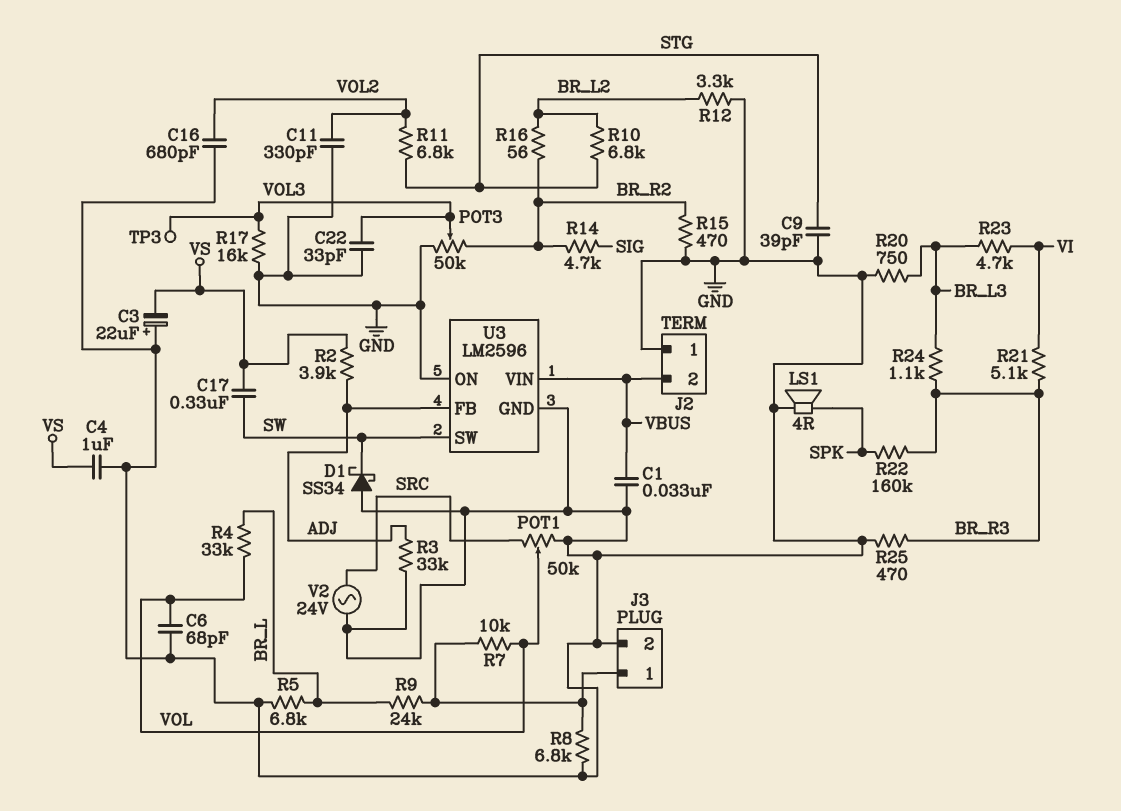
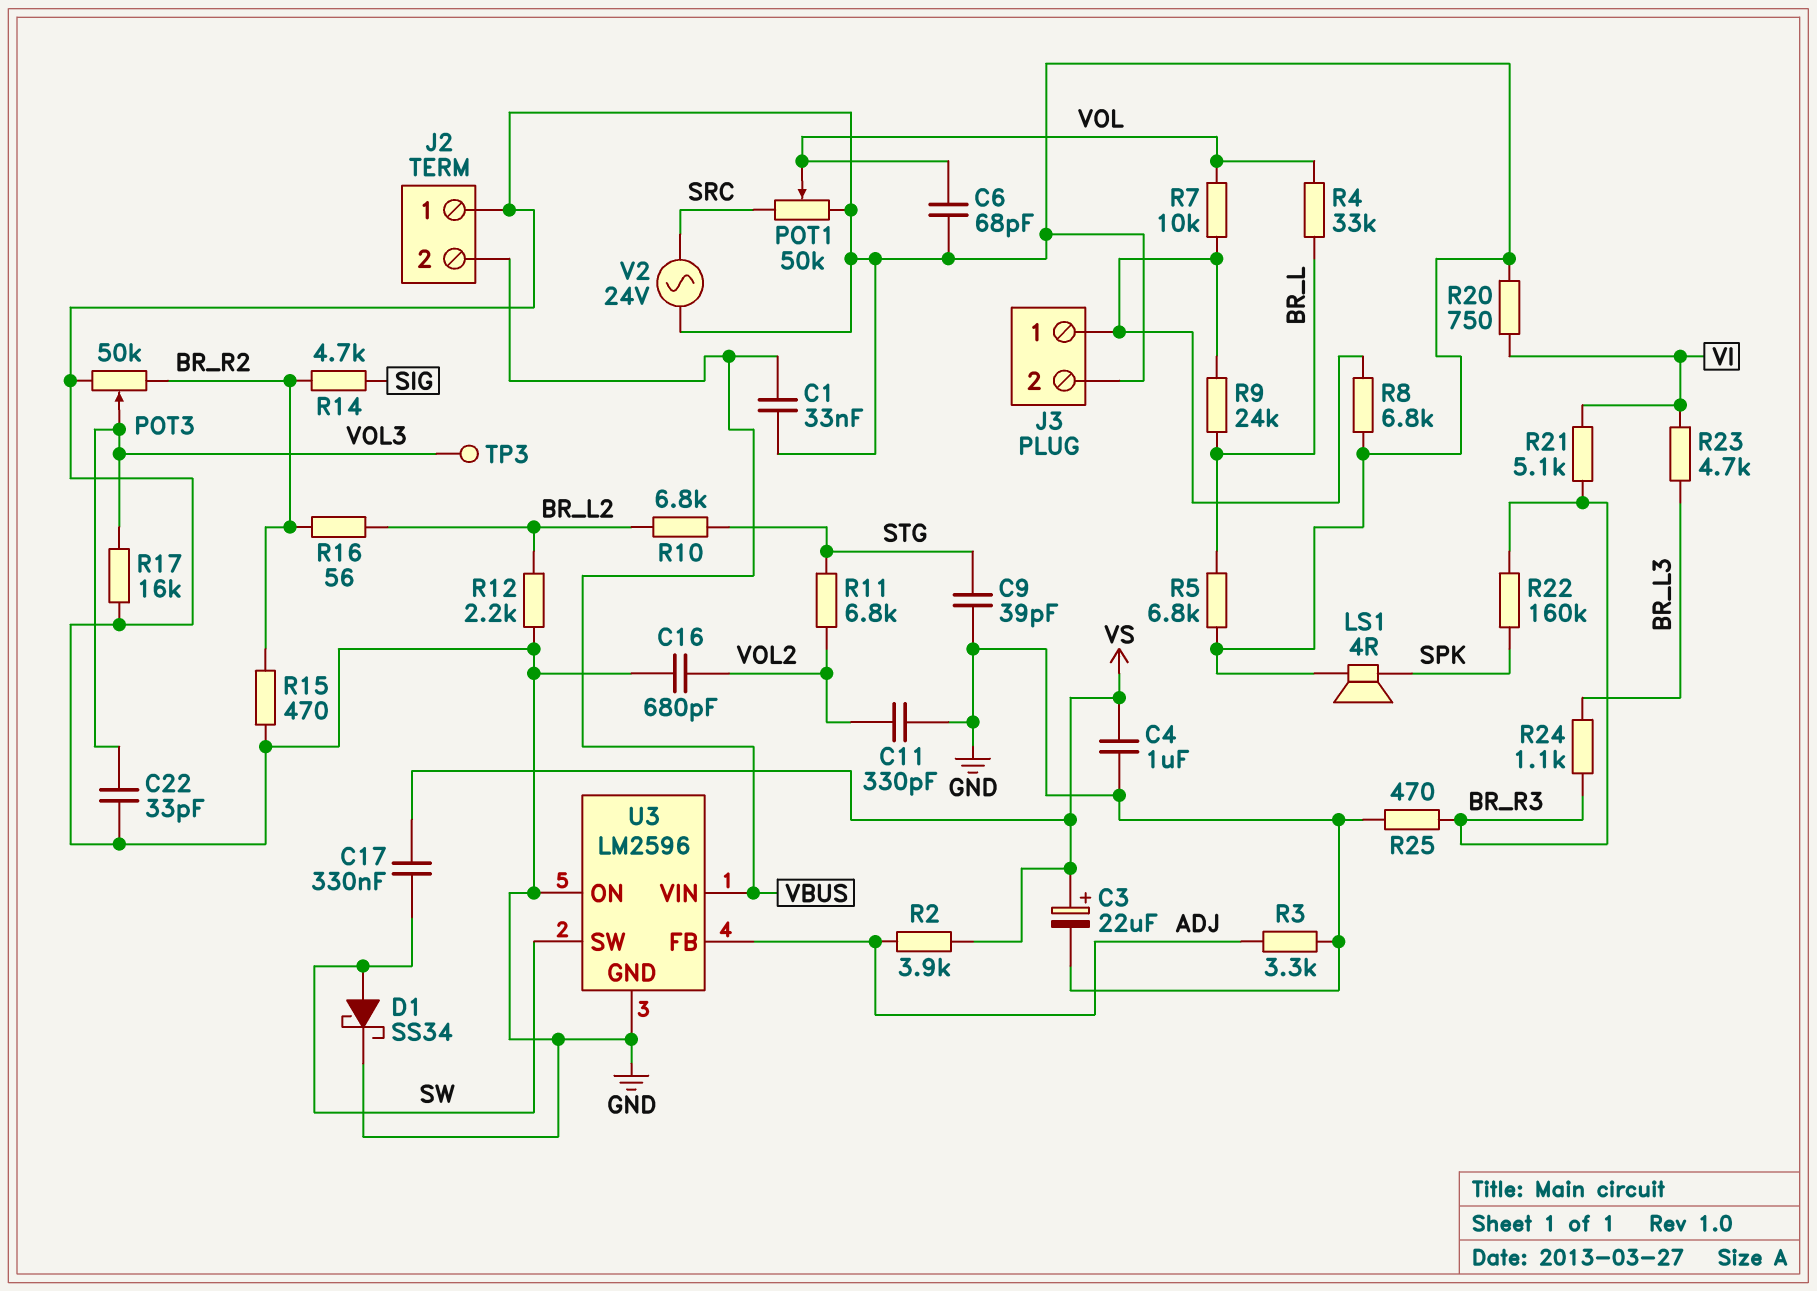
C3: 22uF (plus GND, minus VS) -> 22uF (plus VS, minus GND)
D1: schottky SS34 (A GND, K SW) -> schottky SS34 (A SW, K GND)
R3: 33k (ADJ, GND) -> 3.3k (ADJ, GND)
R12: 3.3k (BR_L2, GND) -> 2.2k (BR_L2, GND)
R20: 750 (BR_L3, GND) -> 750 (GND, VI)

